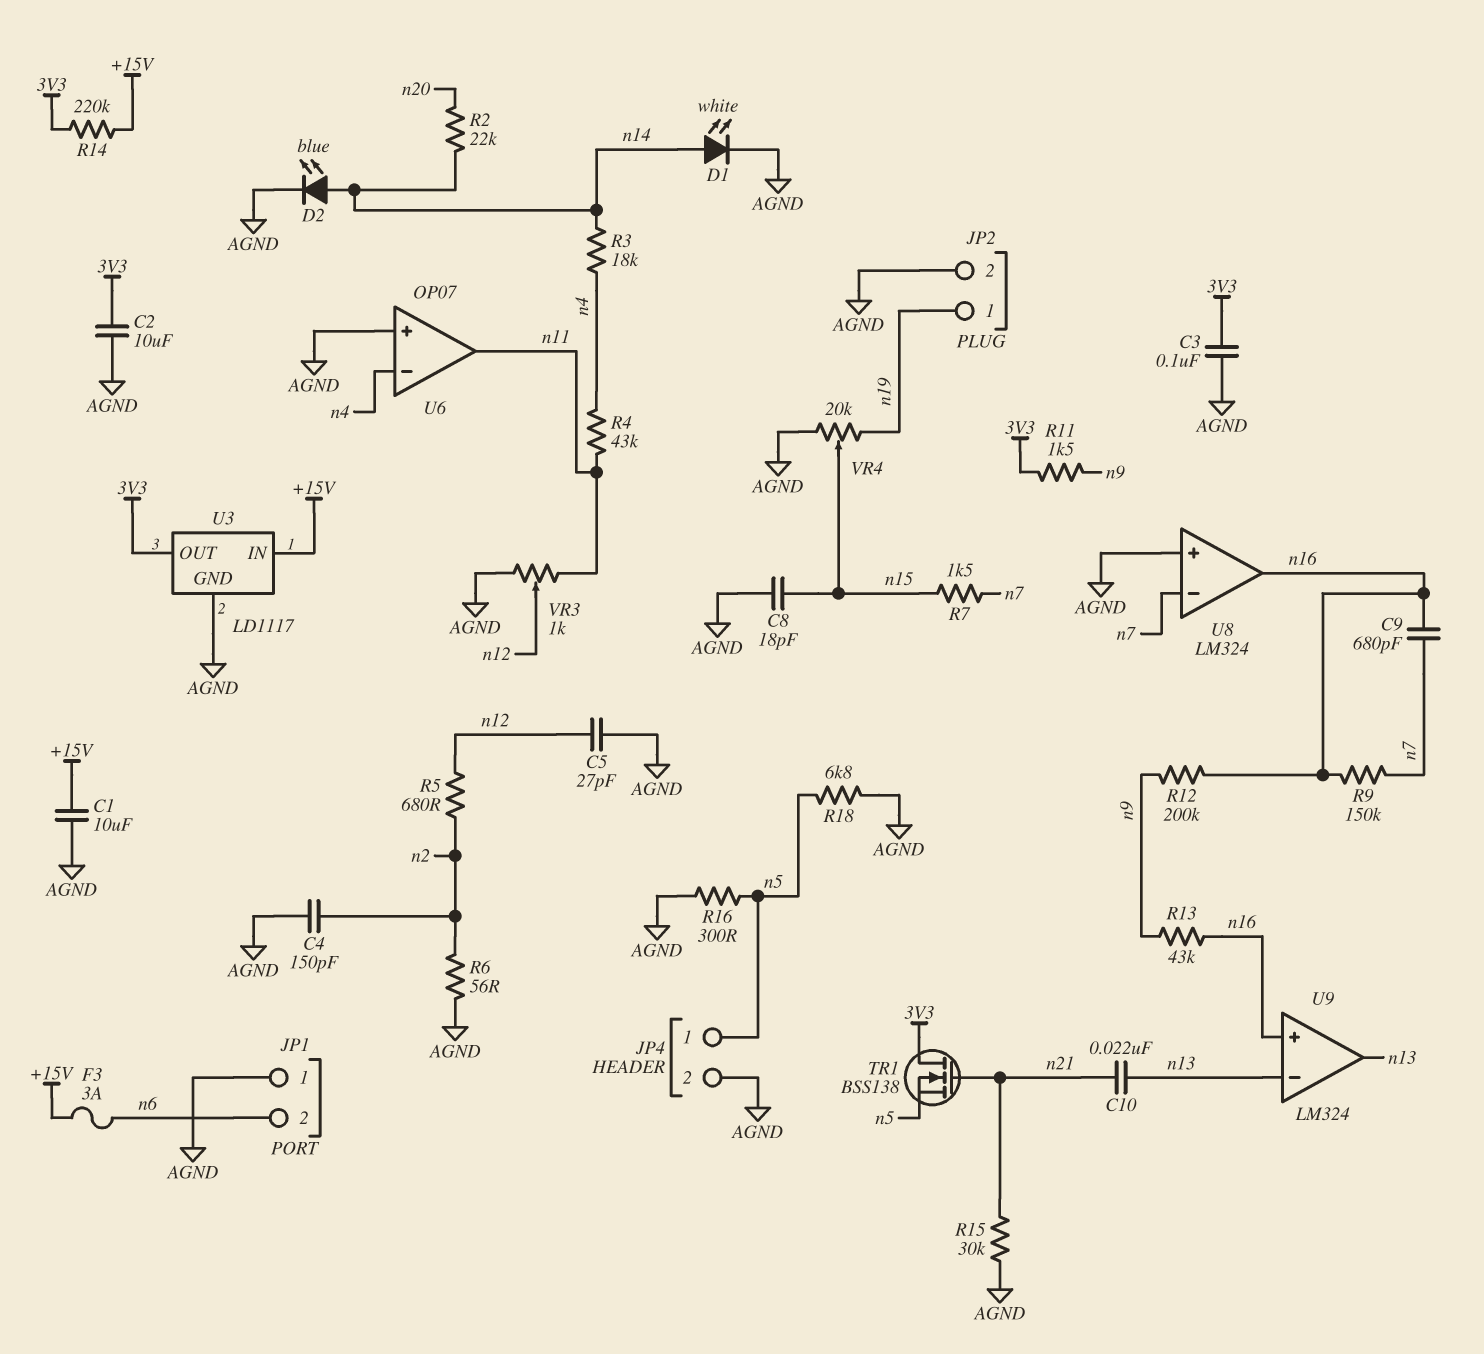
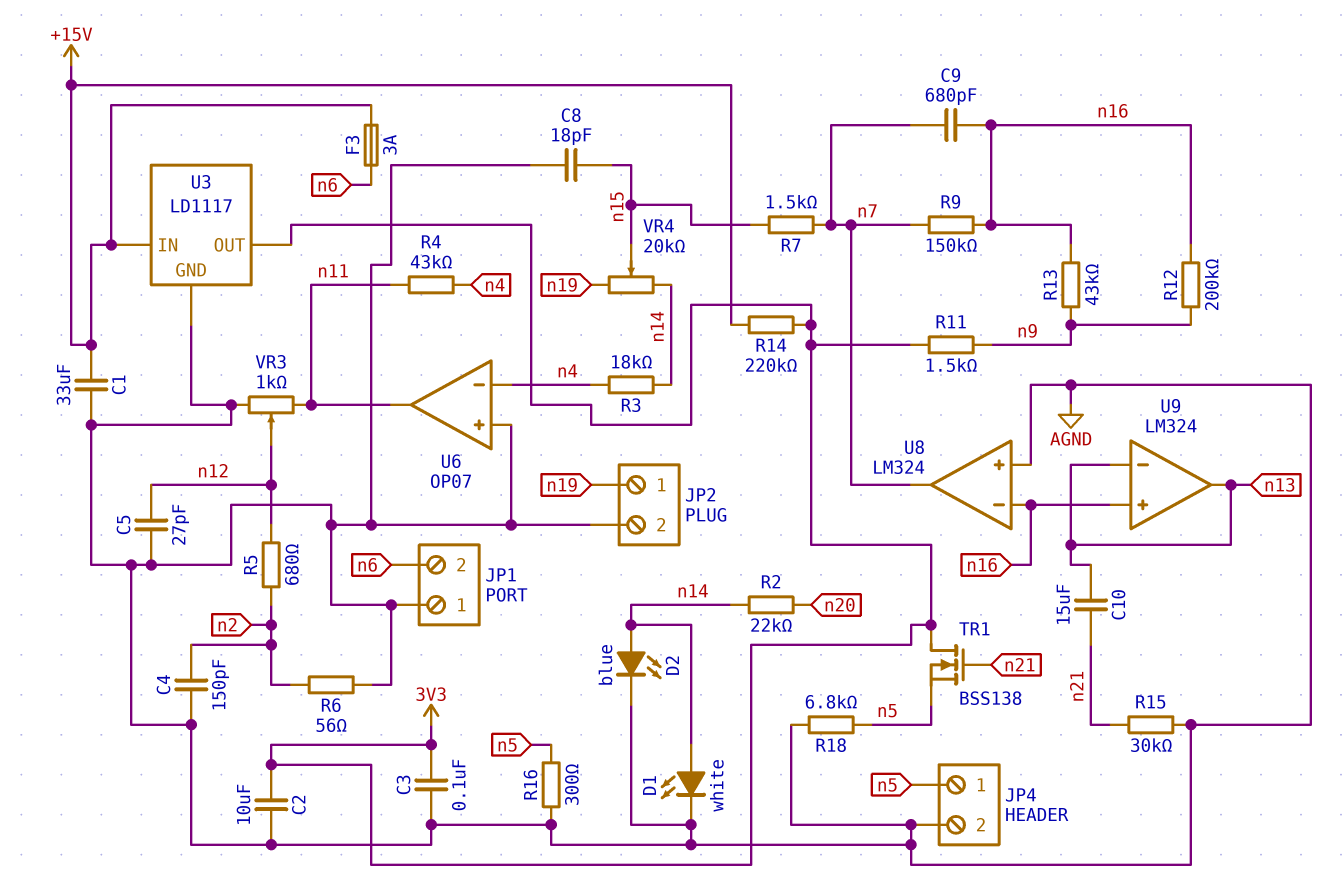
C1: 10uF (+15V, AGND) -> 33uF (+15V, AGND)
C10: 22nF (n13, n21) -> 15uF (n13, n21)
U8 pin in-: n7 -> n16
U8 pin out: n16 -> n7
VR4: 20k (AGND, n19, wiper n15) -> 20k (n14, n19, wiper n15)

